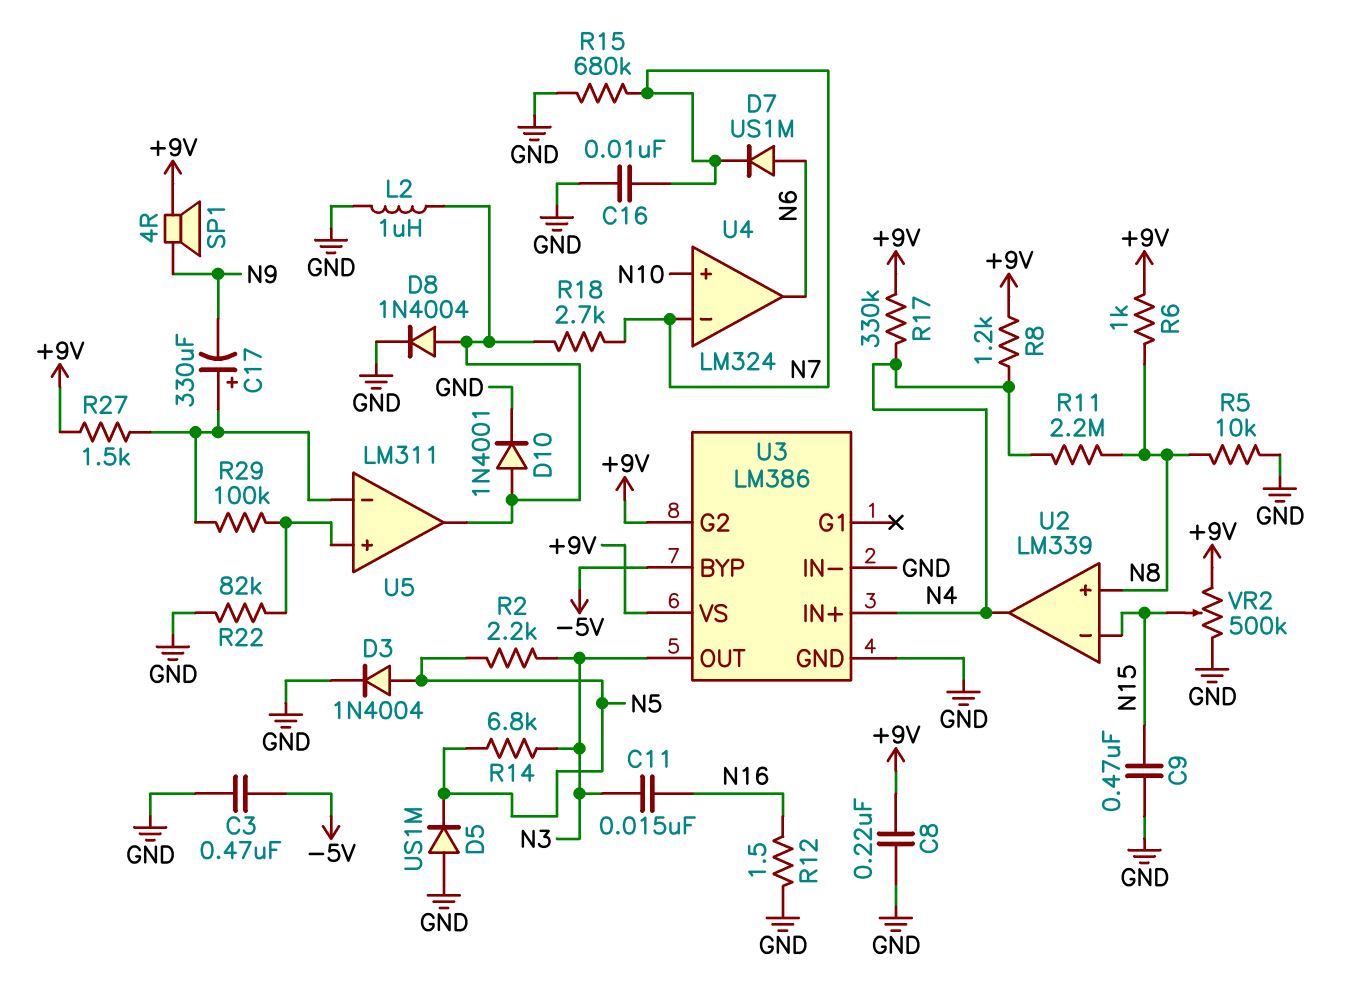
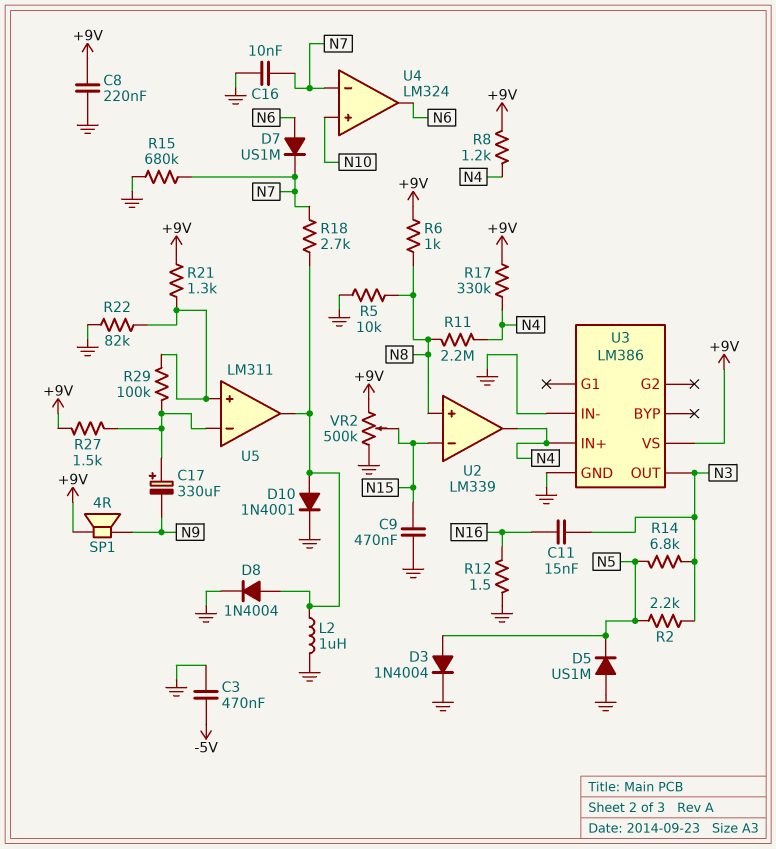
R21: none -> 1.3k (+9V, U5/in+)
U3 pin BYP: -5V -> none
U3 pin G2: +9V -> none

